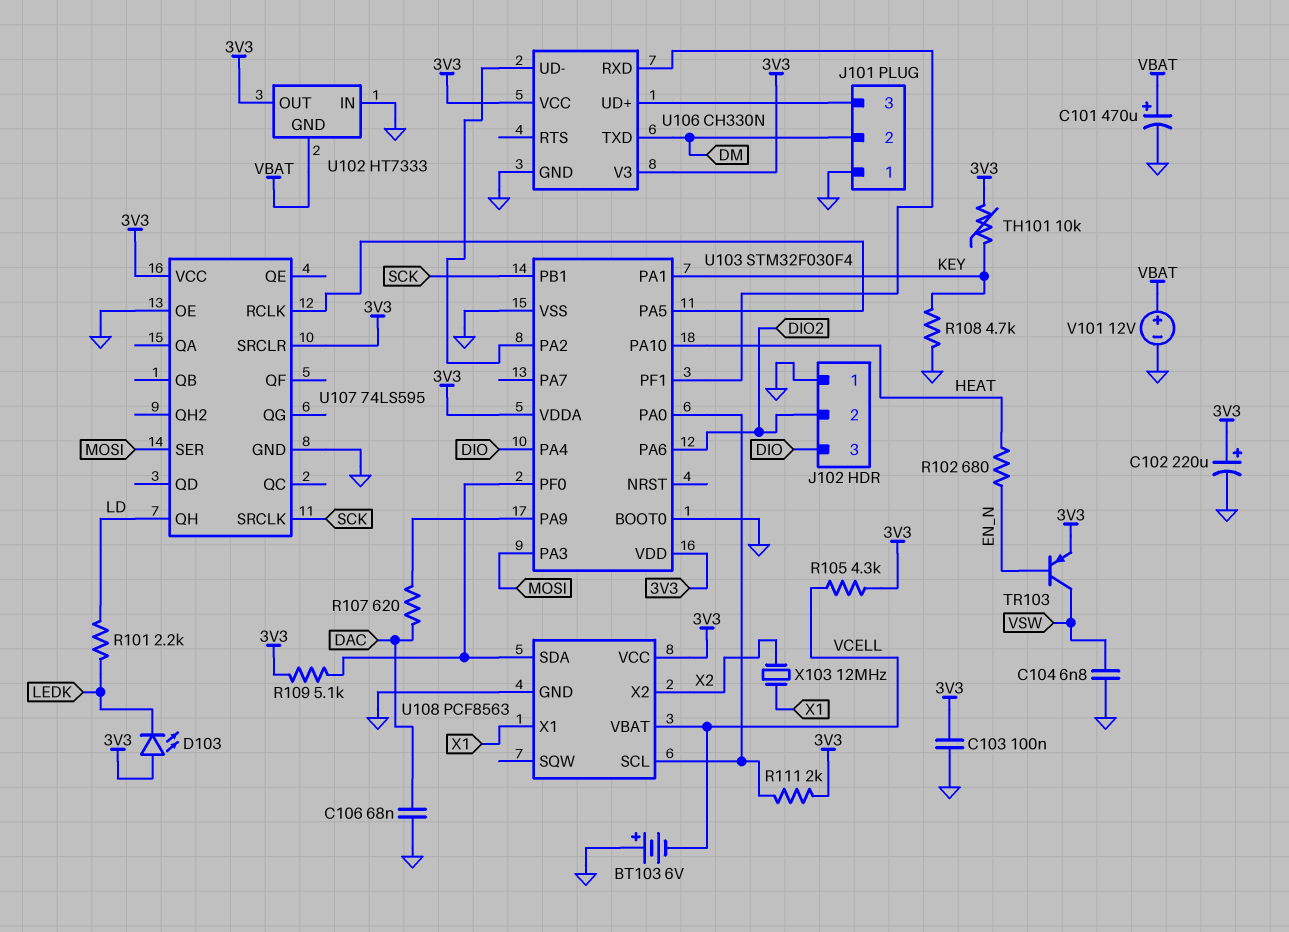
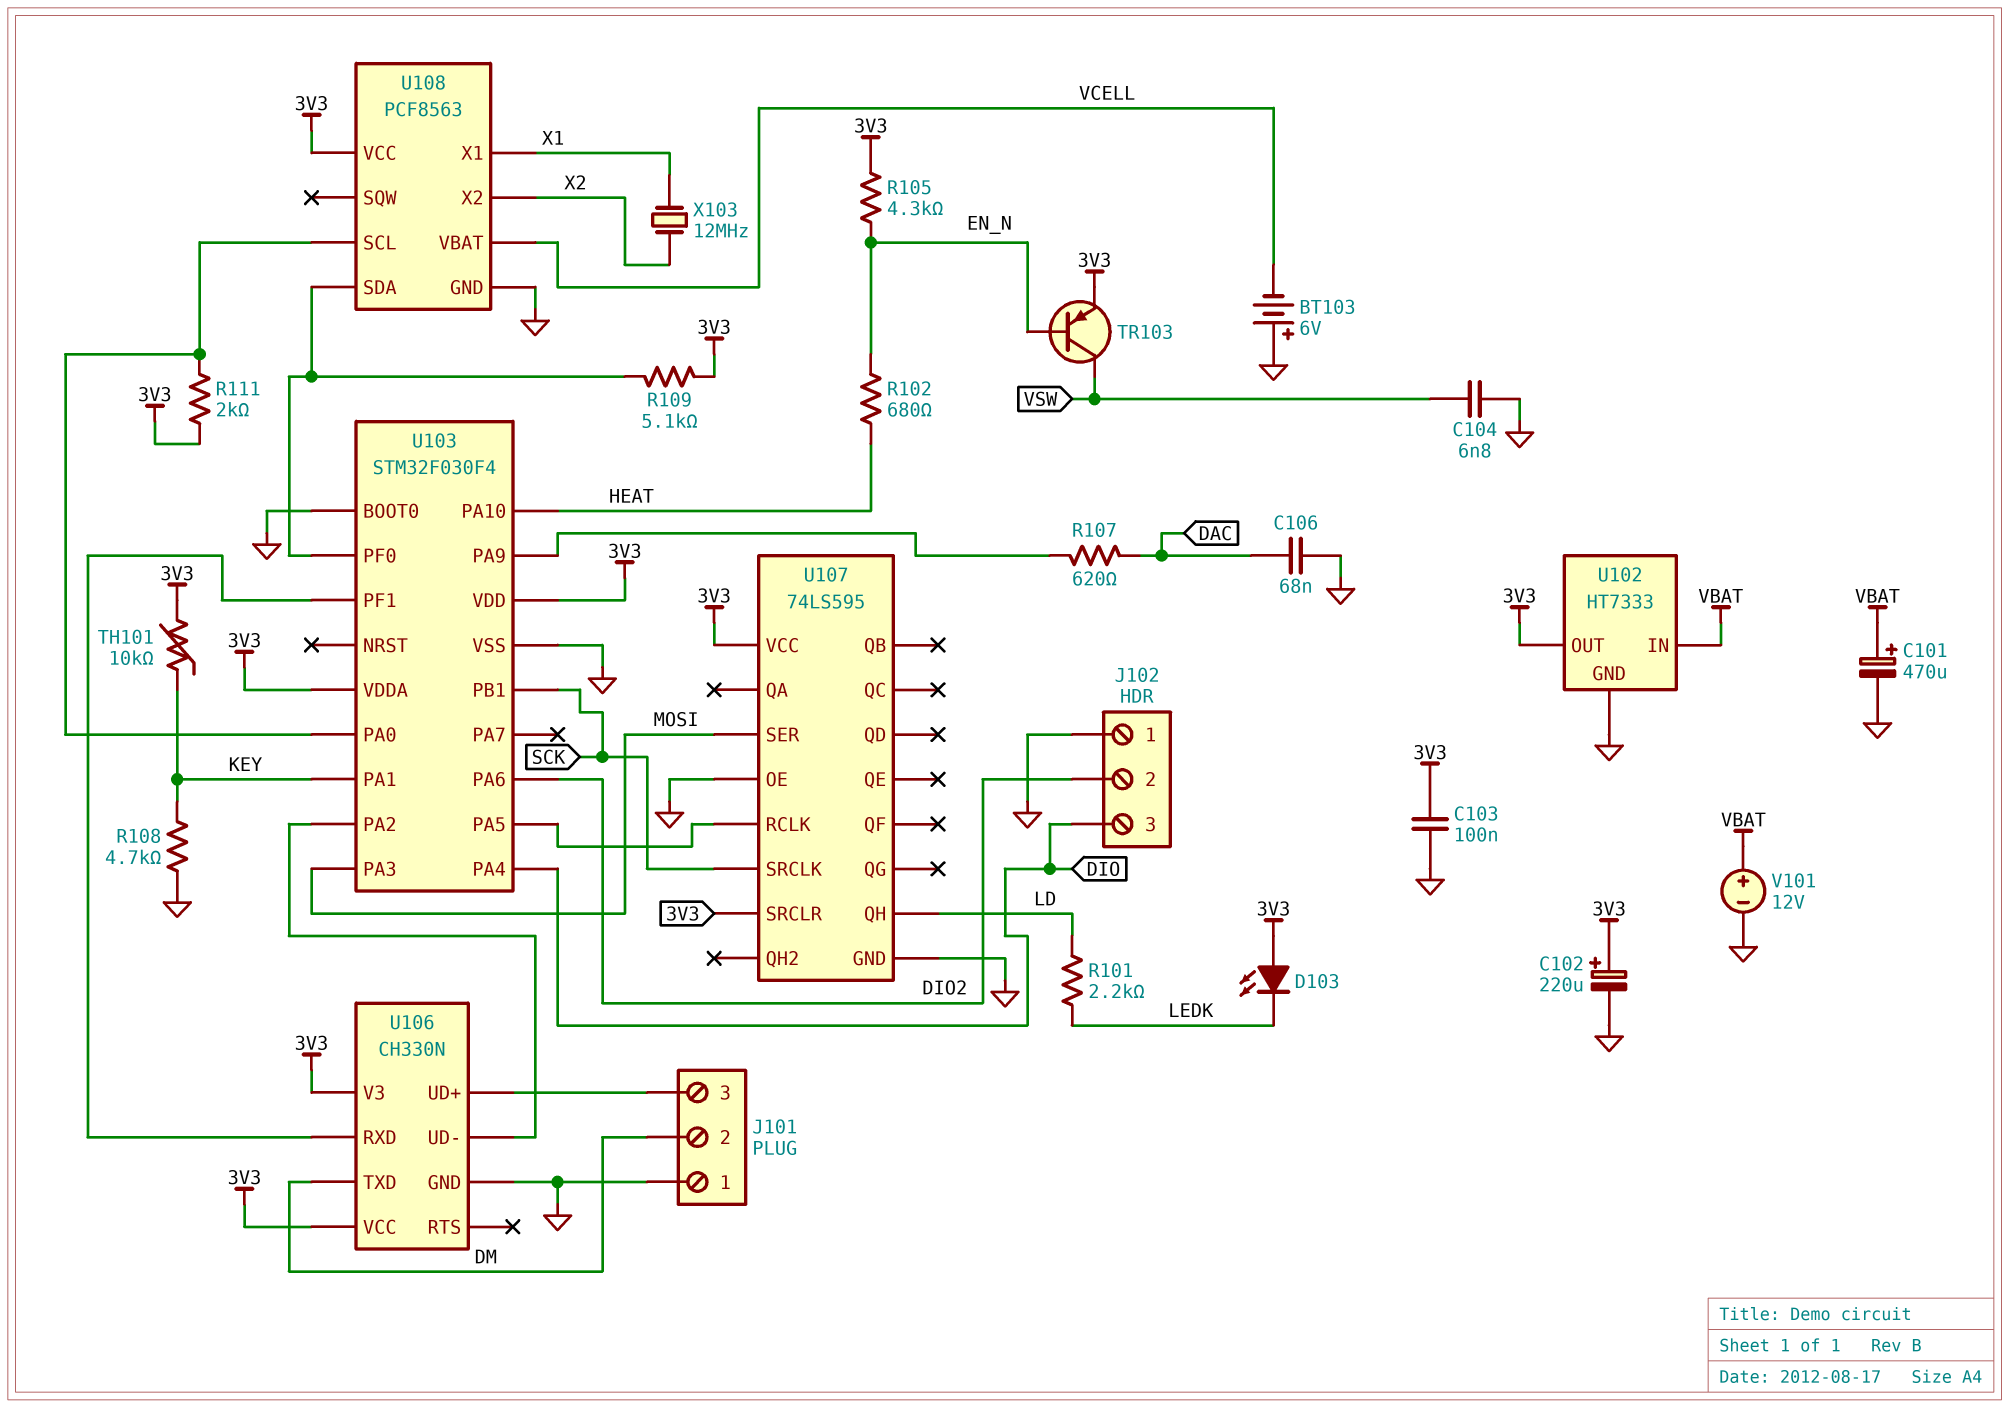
R105: 4.3k (3V3, VCELL) -> 4.3k (3V3, EN_N)
U102 pin GND: VBAT -> GND
U102 pin IN: GND -> VBAT

